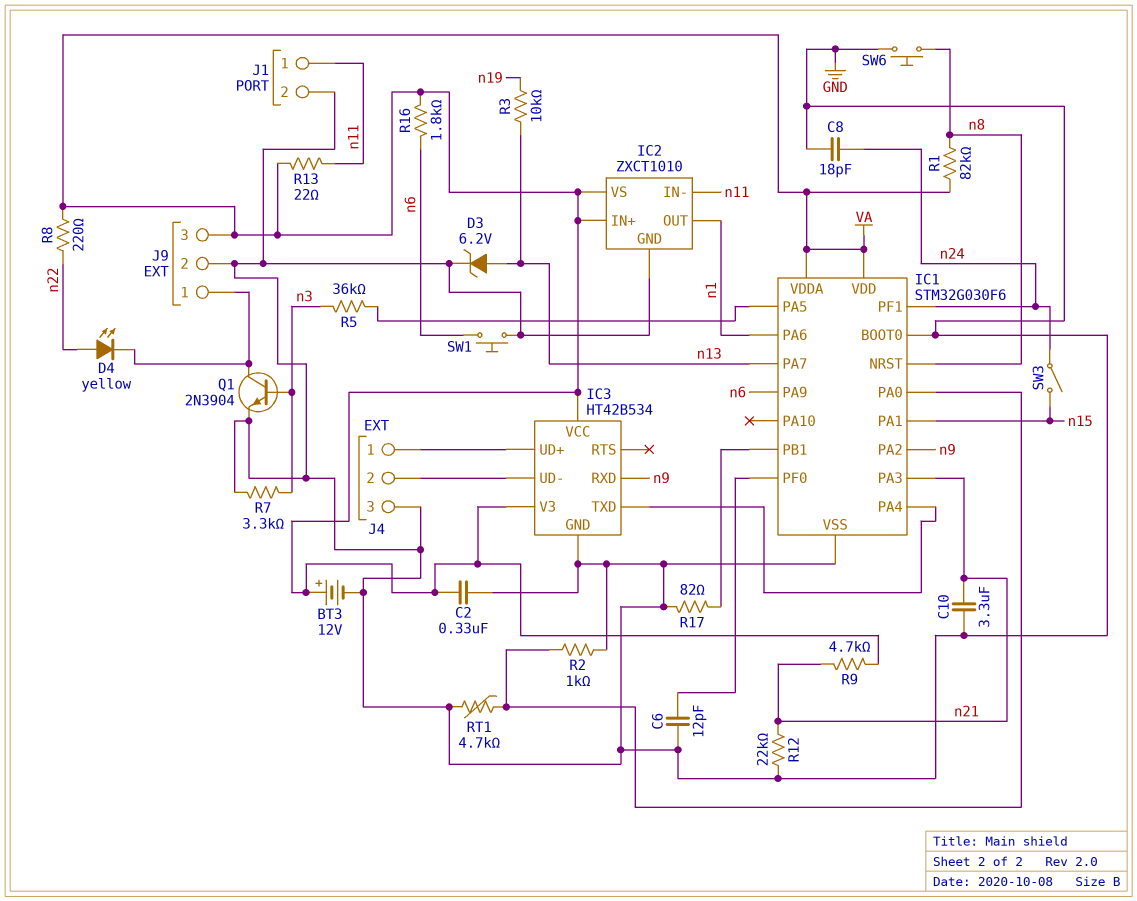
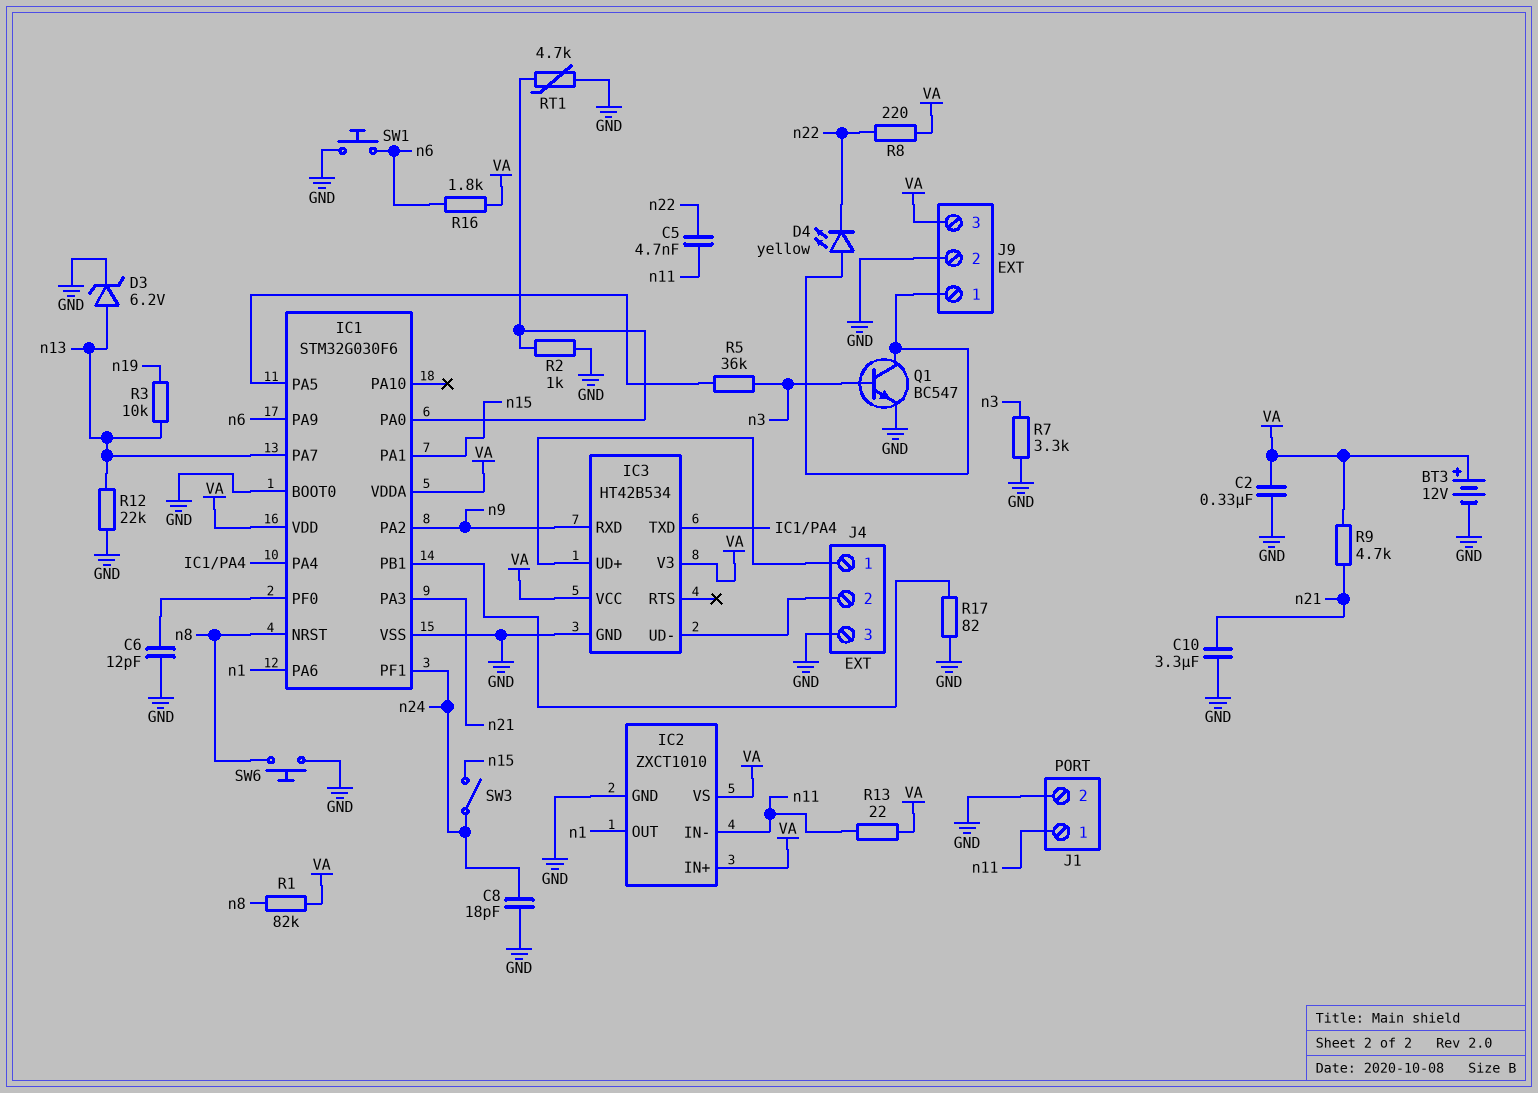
C5: none -> 4.7nF (n11, n22)
D4: LED yellow (A n22, K J9/1) -> LED yellow (A J9/1, K n22)
Q1: NPN 2N3904 (B n3, C J9/1, E GND) -> NPN BC547 (B n3, C J9/1, E GND)
R12: 22k (GND, n21) -> 22k (GND, n13)

